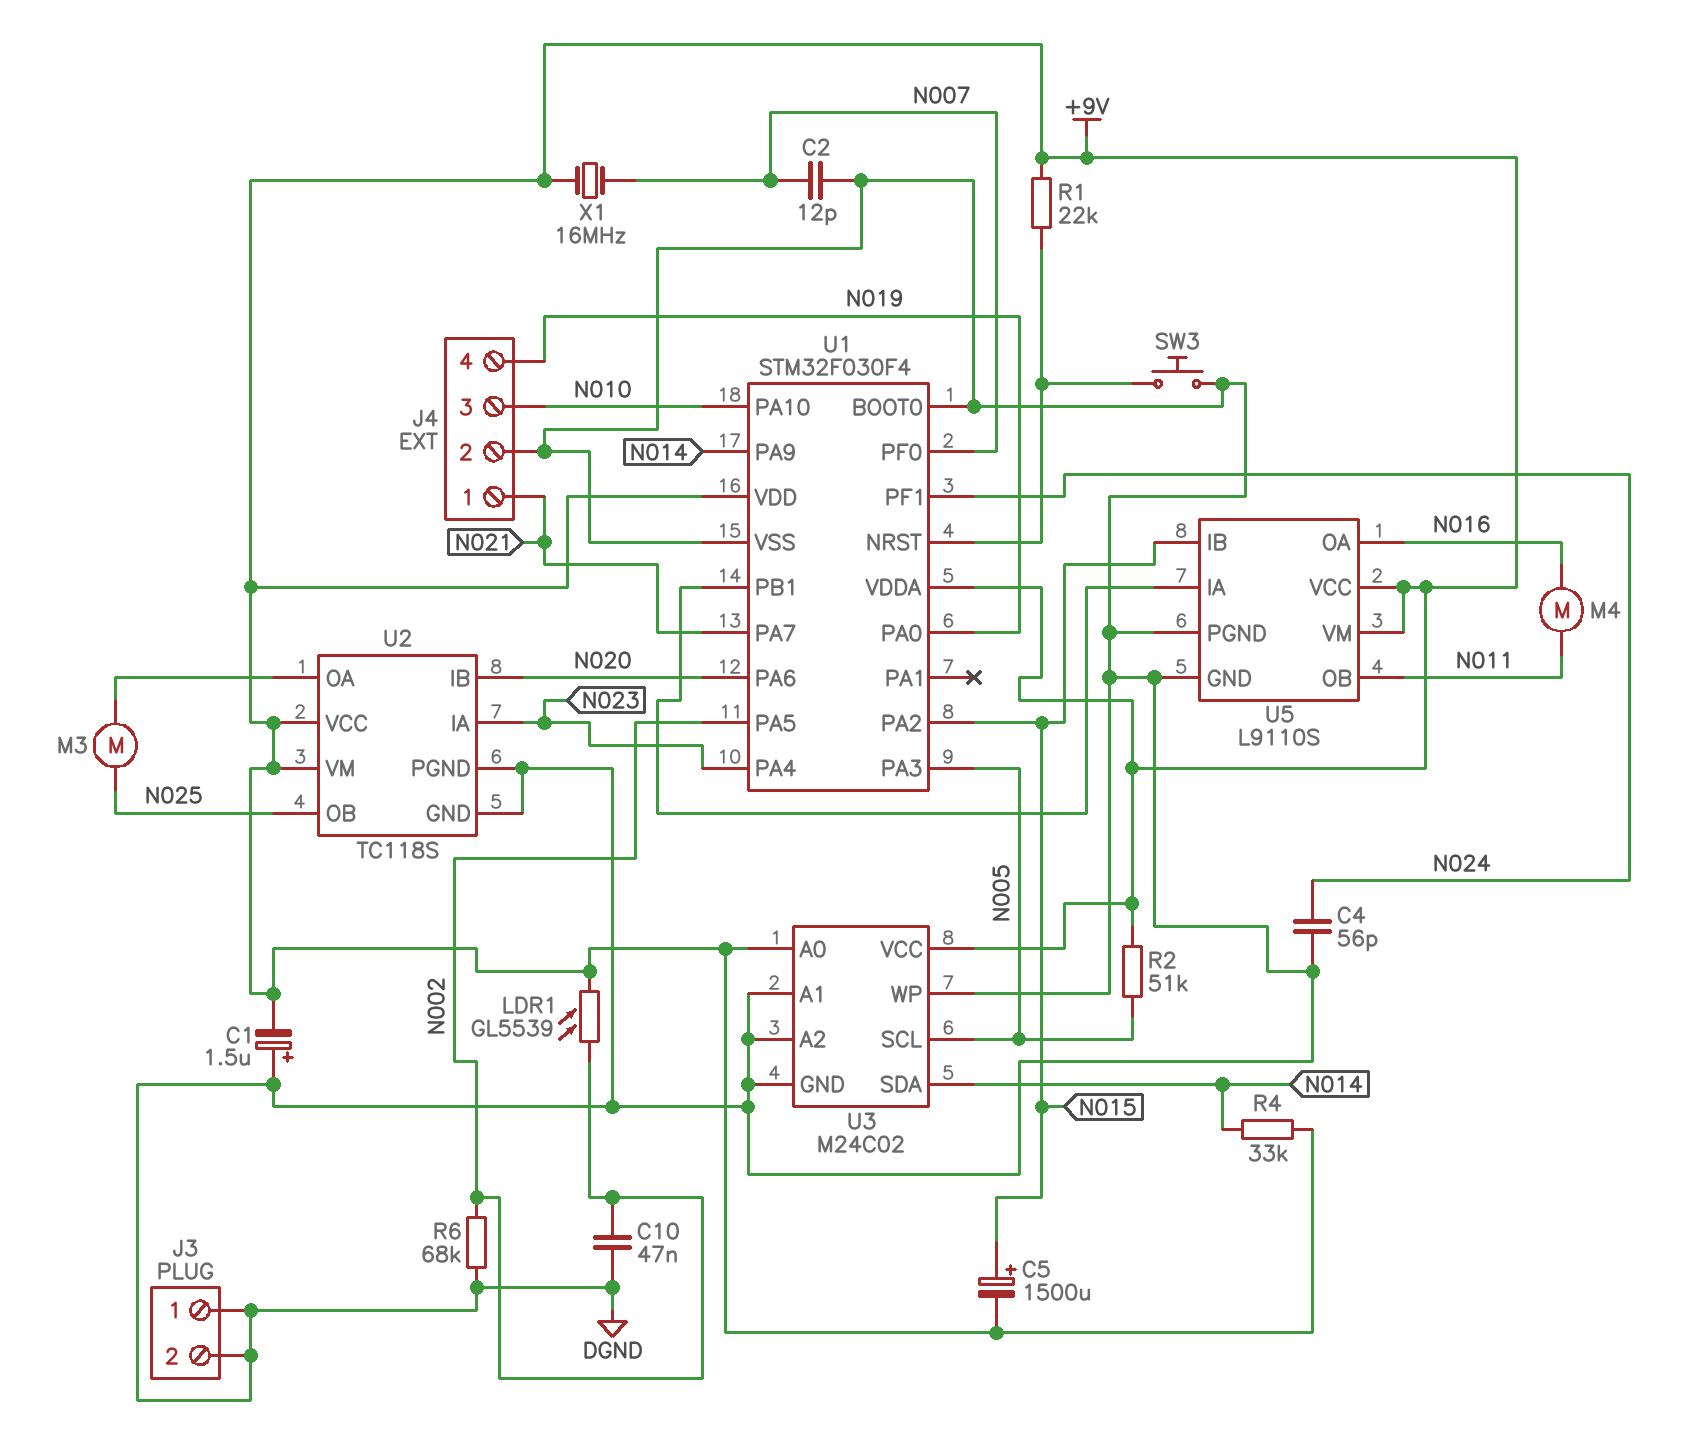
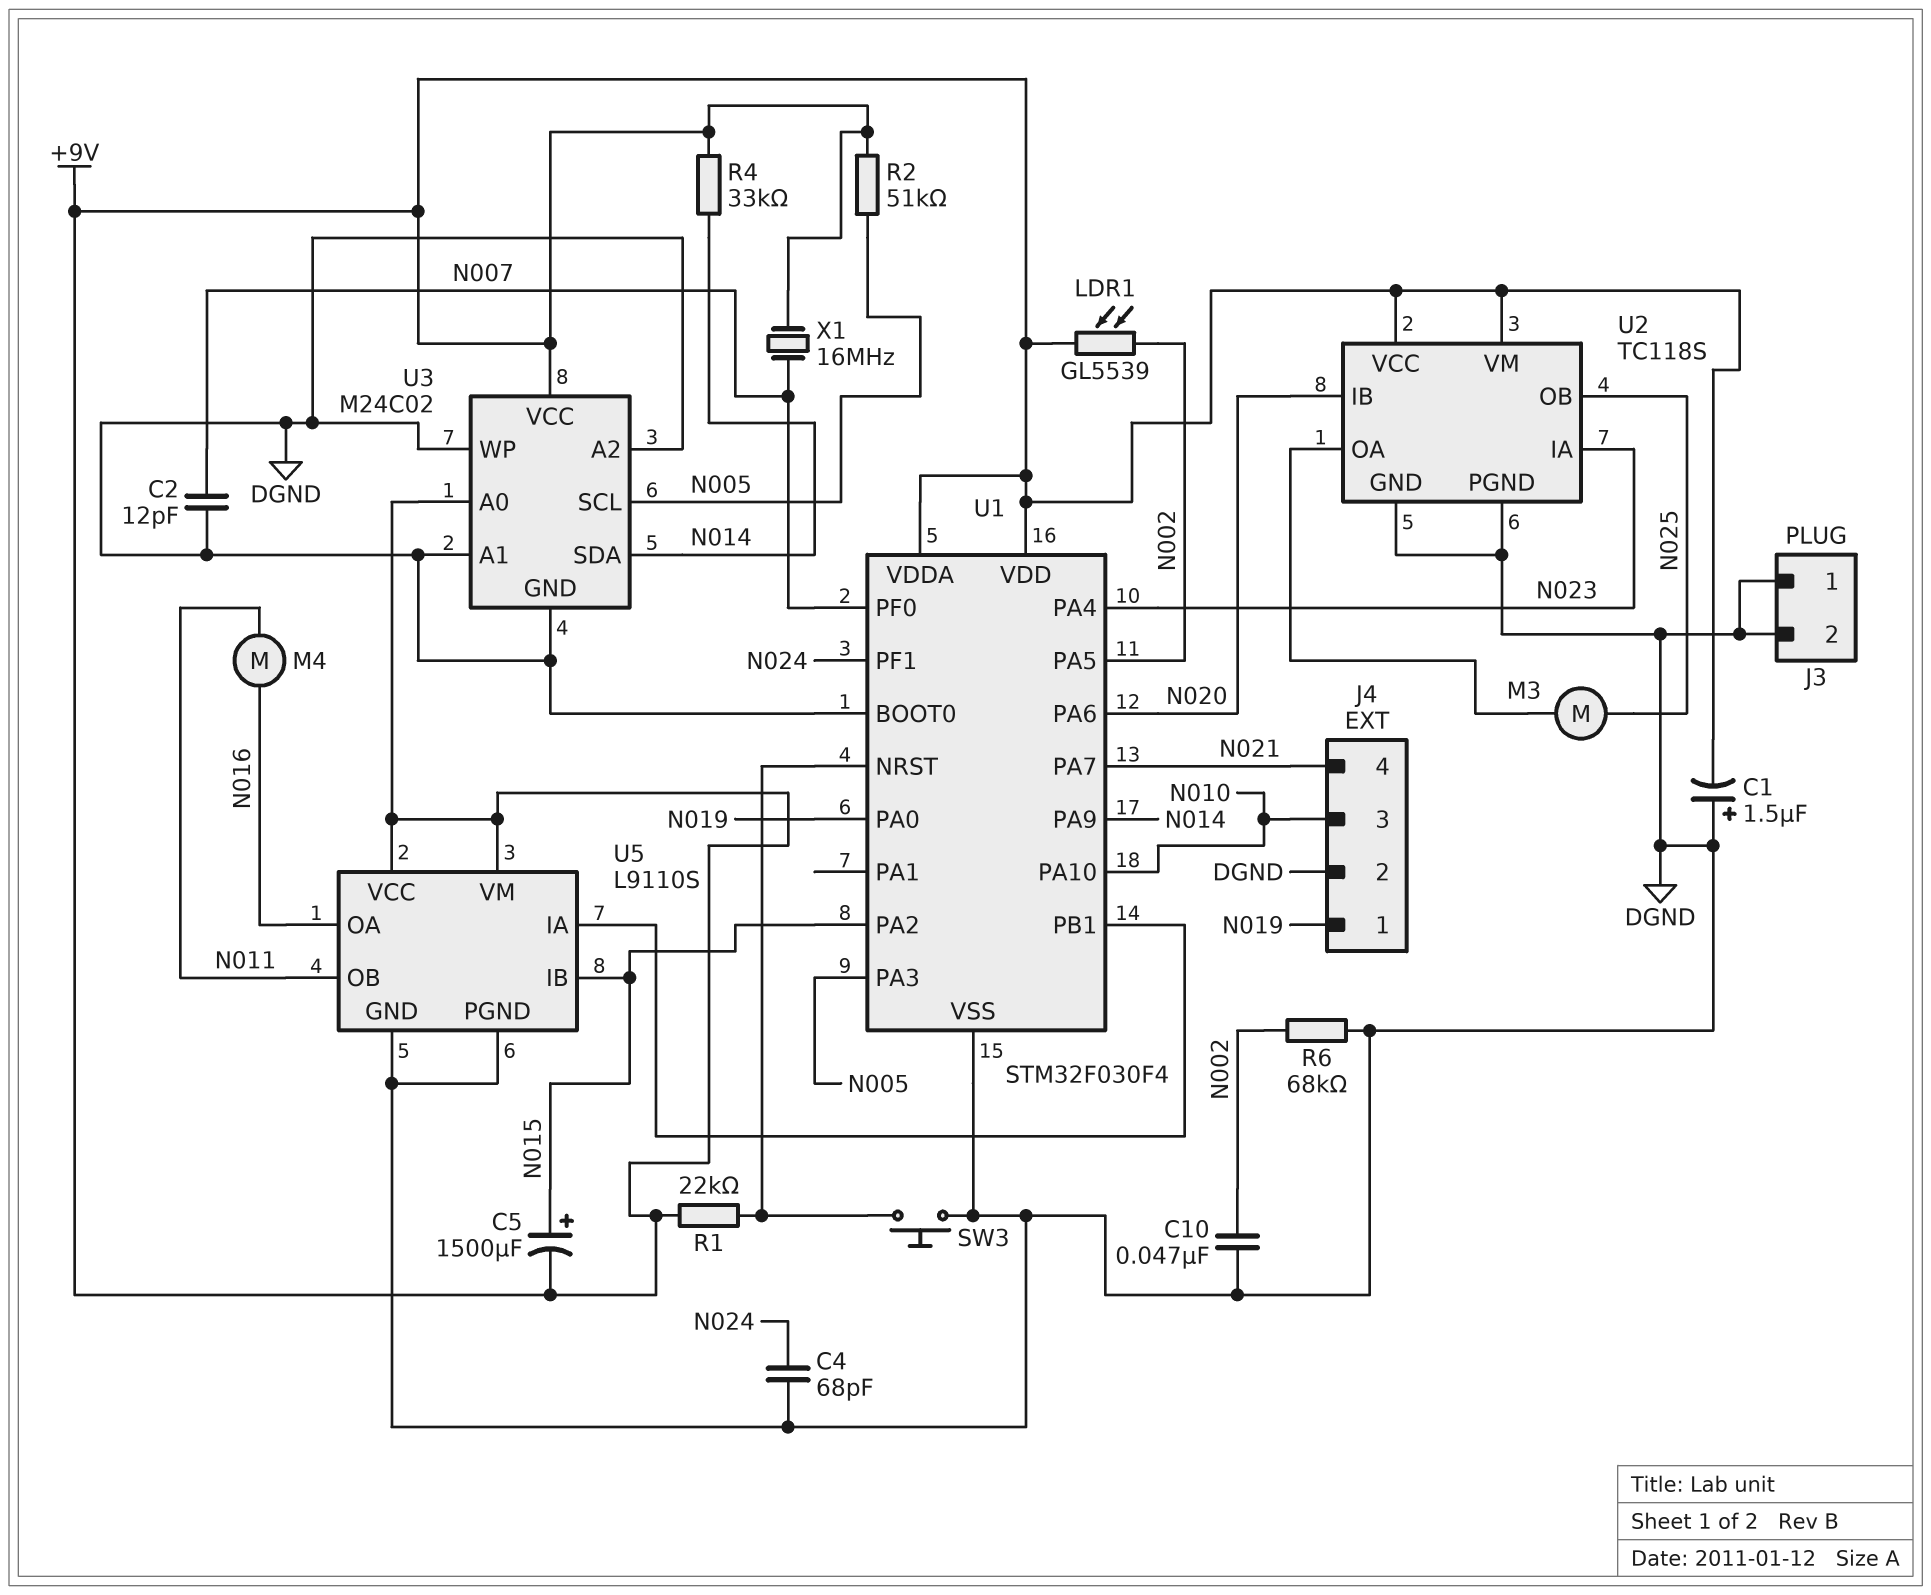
C4: 56pF (DGND, N024) -> 68pF (DGND, N024)
J4 pin 1: N021 -> N019
J4 pin 4: N019 -> N021

